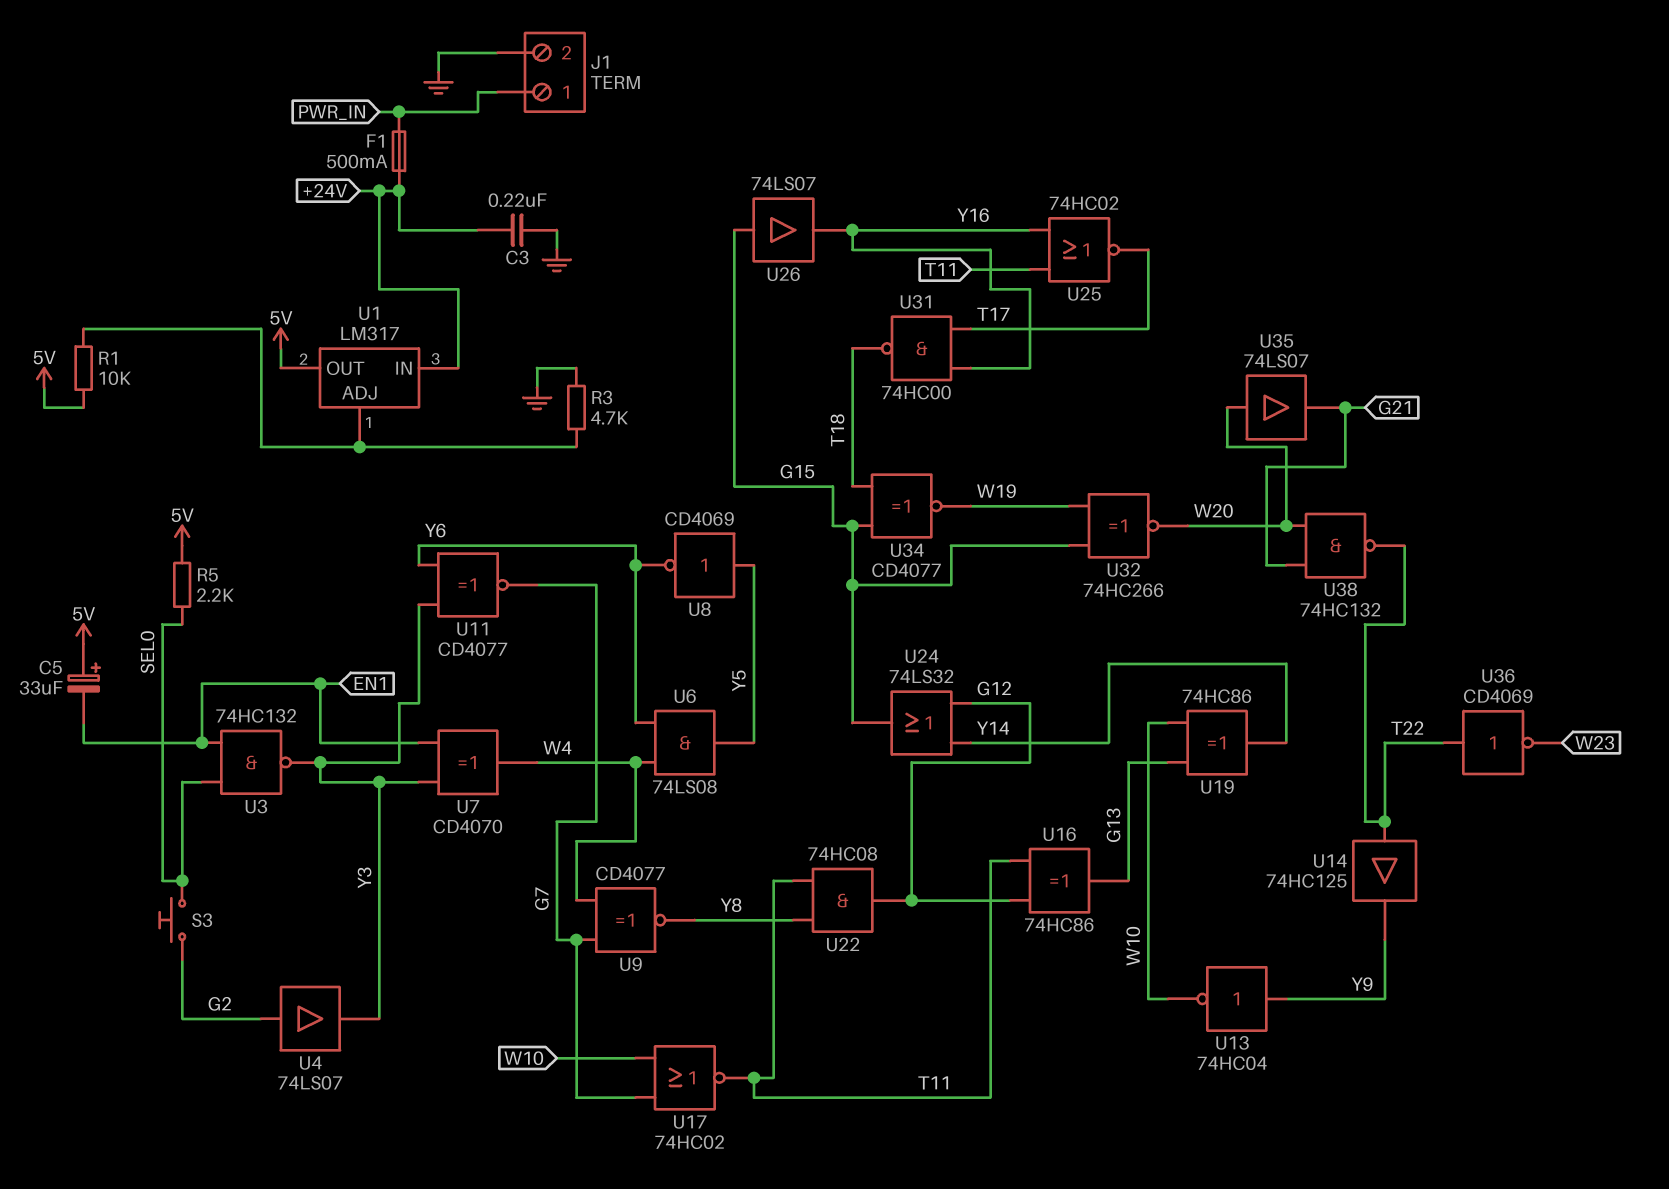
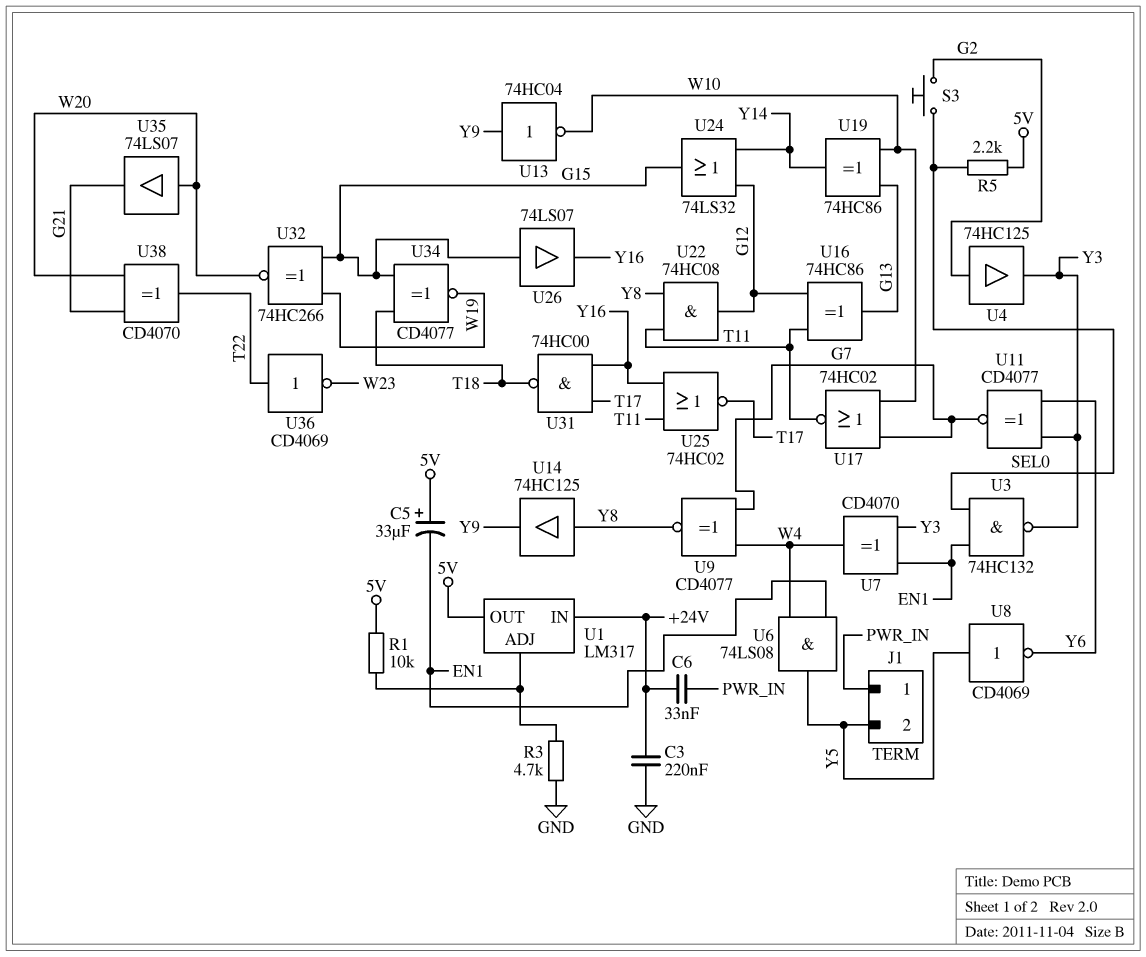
C6: none -> 33nF (+24V, PWR_IN)
F1: 500mA (+24V, PWR_IN) -> none
J1 pin 2: GND -> Y5
U4: buffer 74LS07 (in G2, out Y3) -> buffer 74HC125 (in G2, out Y3)
U6: AND 74LS08 (in W4, in Y6, out Y5) -> AND 74LS08 (in EN1, in W4, out Y5)
U14: buffer 74HC125 (in T22, out Y9) -> buffer 74HC125 (in Y8, out Y9)
U38: NAND 74HC132 (in G21, in W20, out T22) -> XOR CD4070 (in G21, in W20, out T22)

